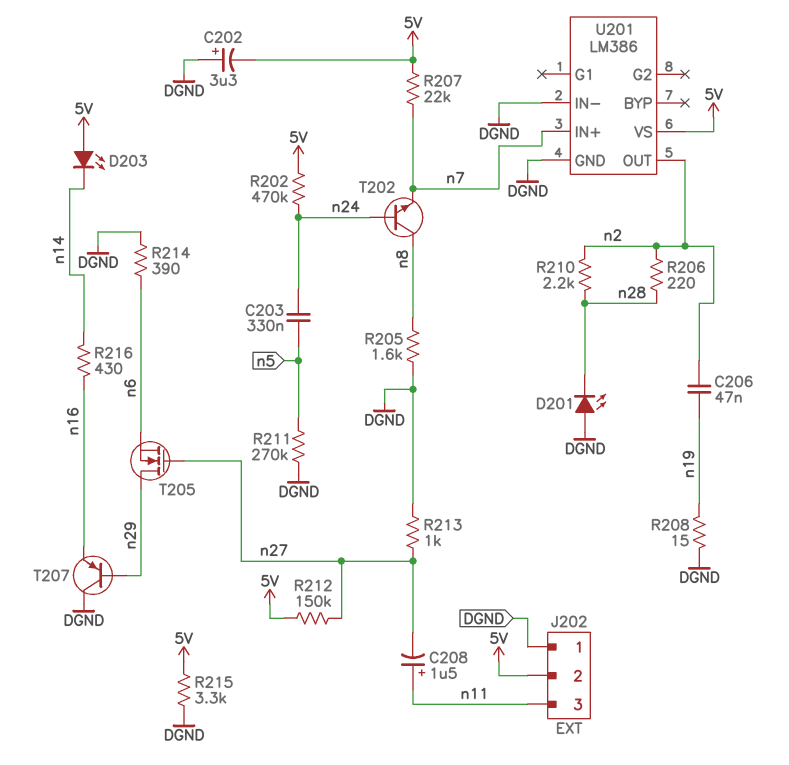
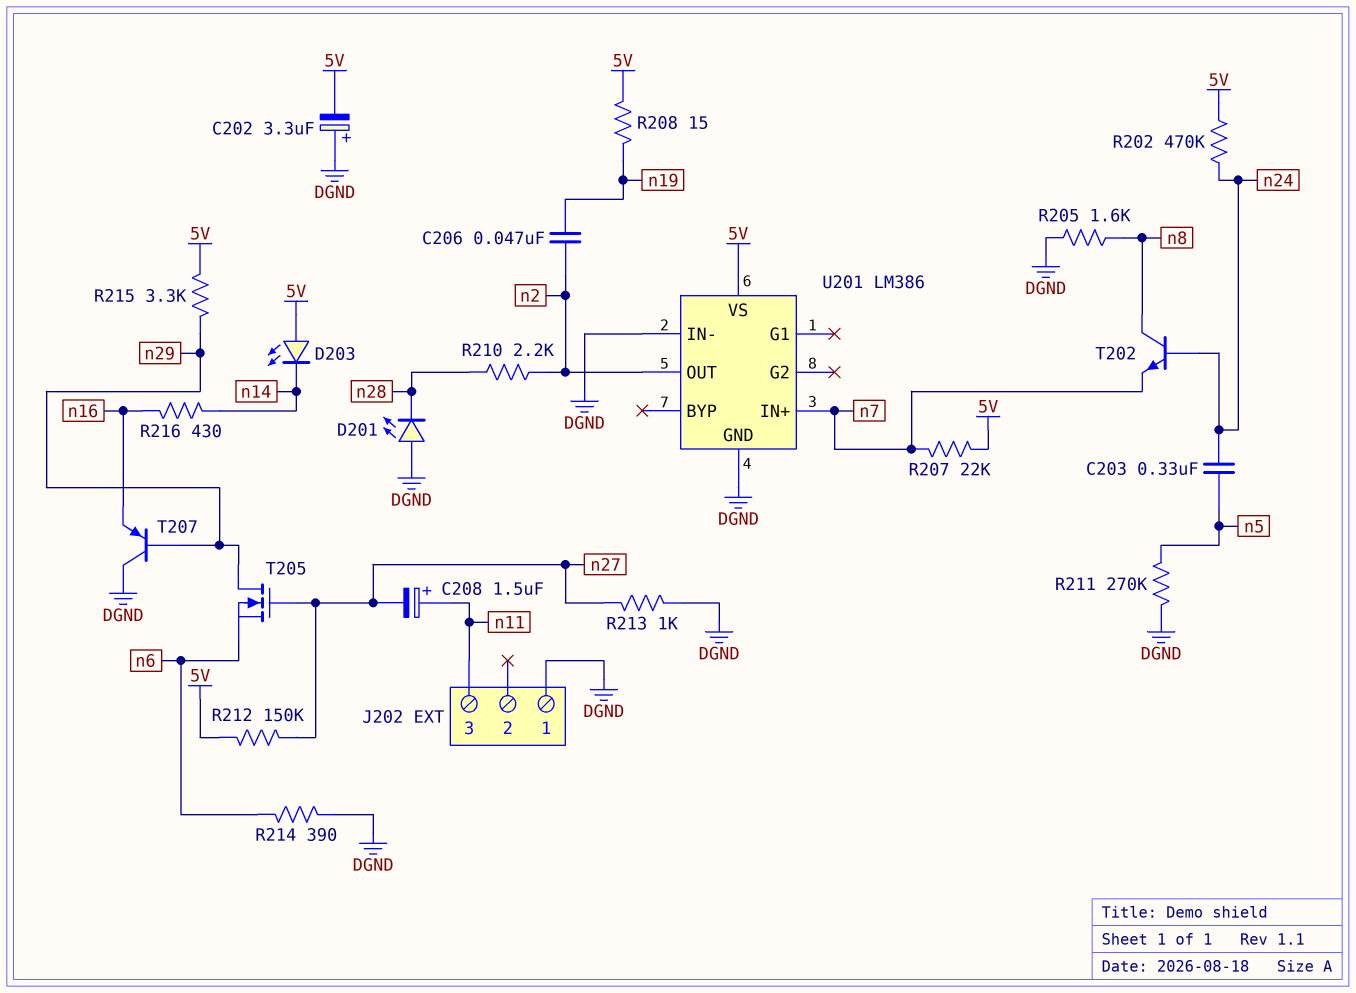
J202 pin 2: 5V -> none
R206: 220 (n2, n28) -> none
R208: 15 (DGND, n19) -> 15 (5V, n19)
R215: 3.3k (5V, DGND) -> 3.3k (5V, n29)

